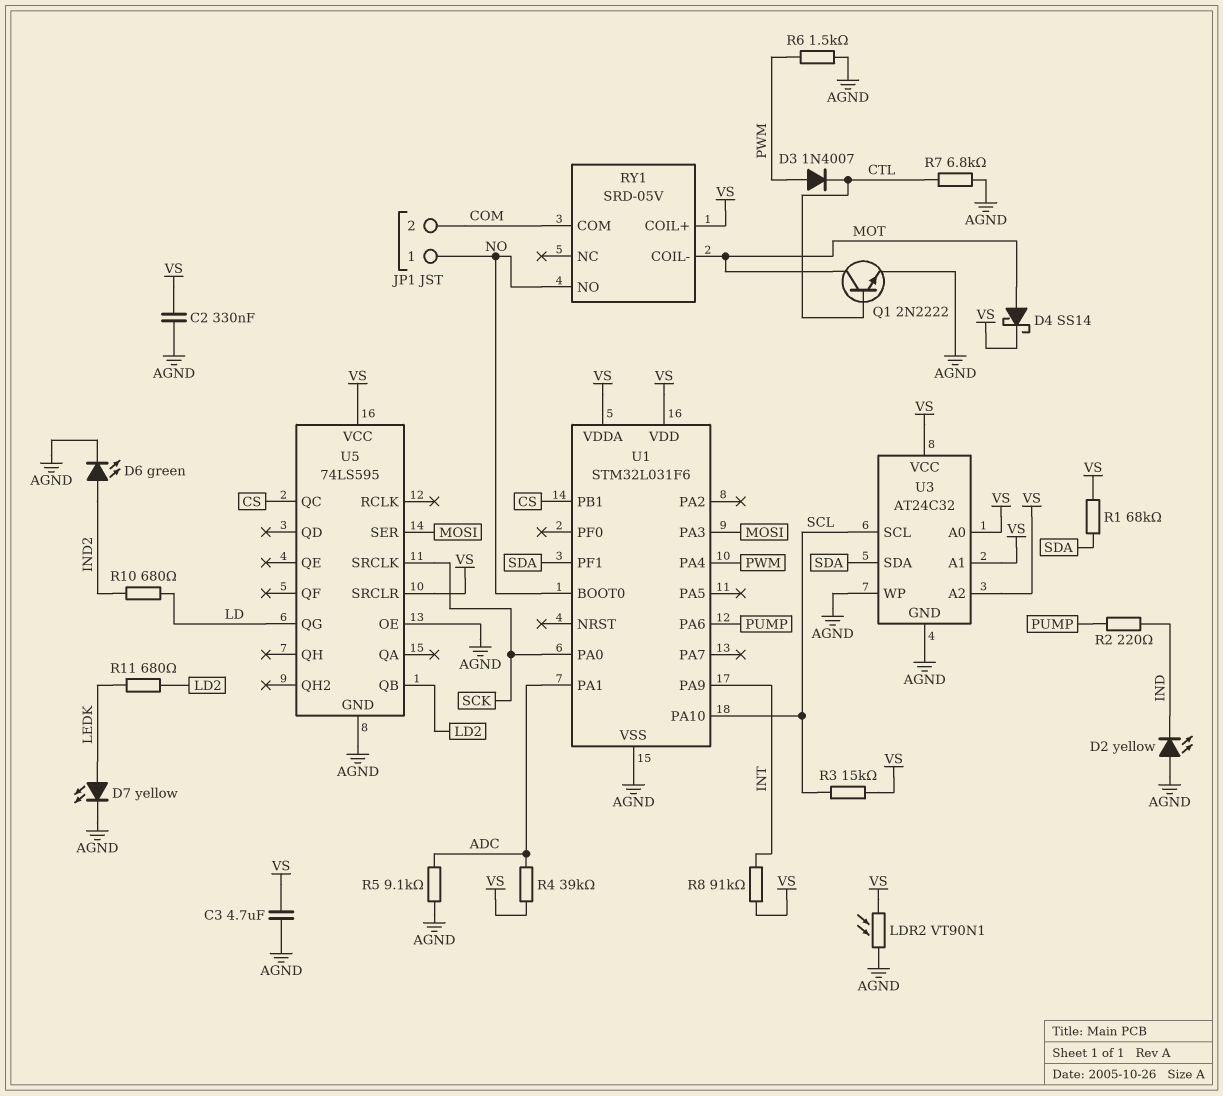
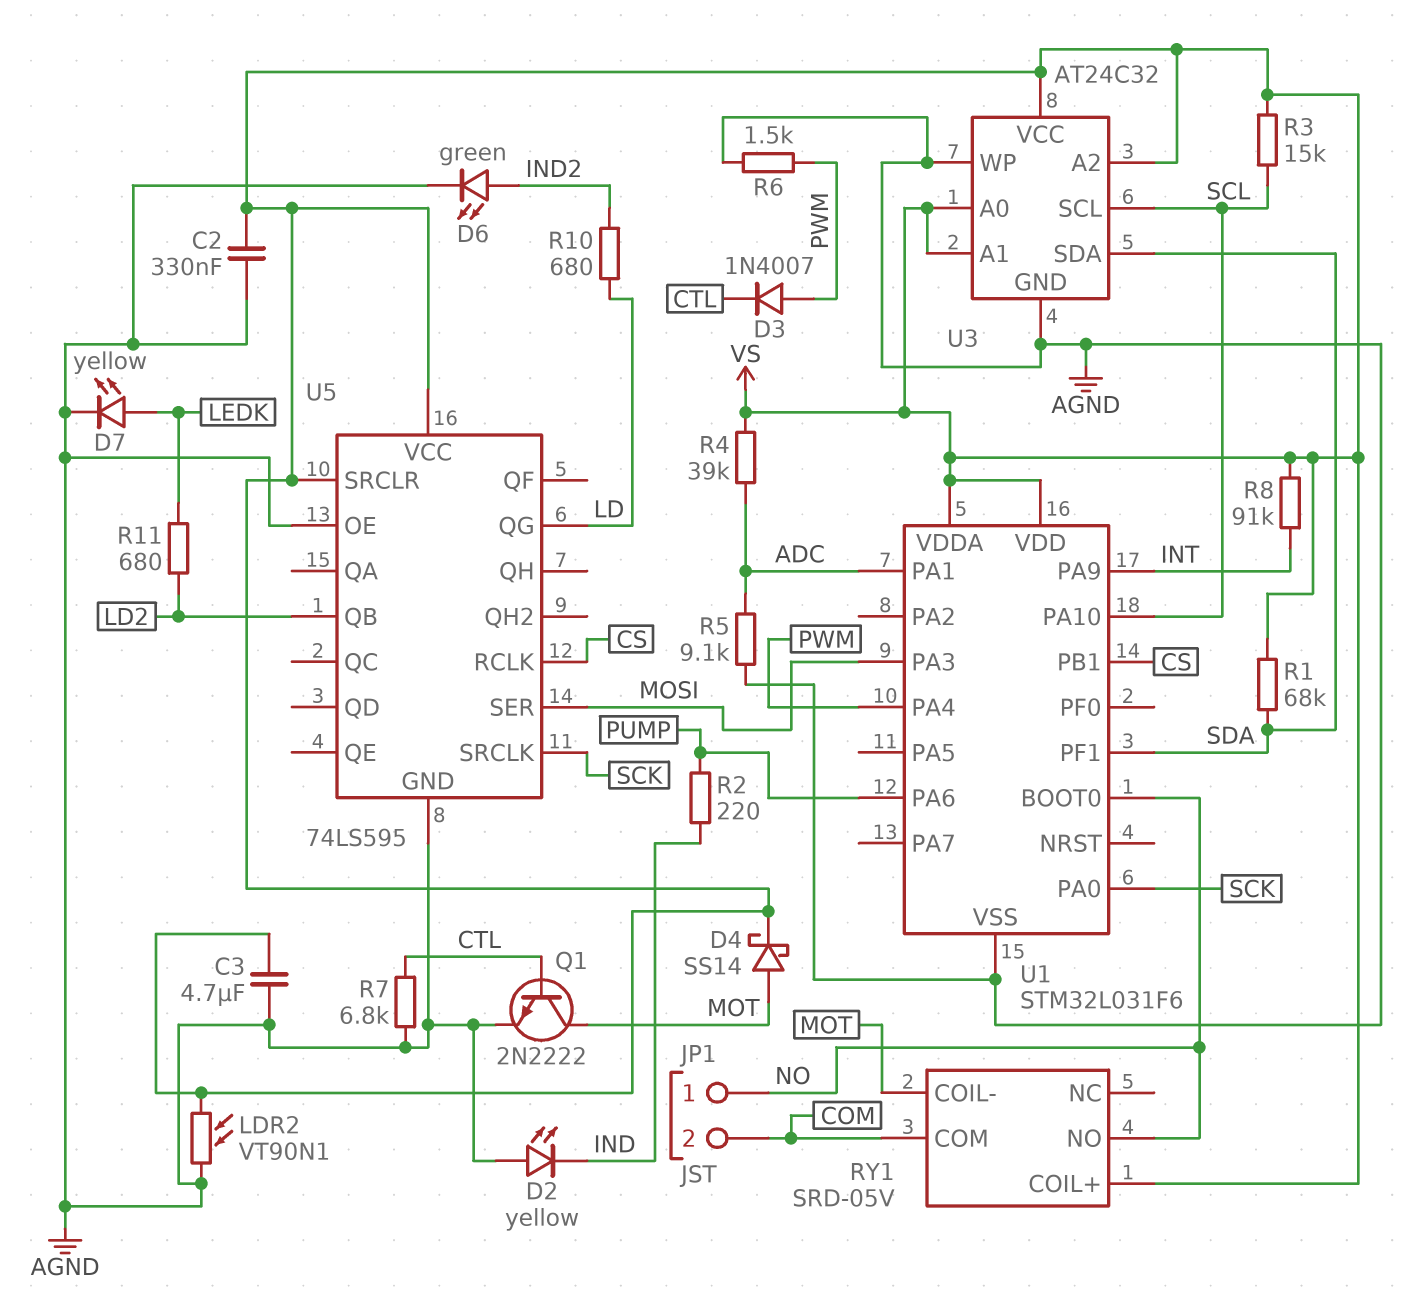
U5 pin QC: CS -> none
U5 pin RCLK: none -> CS

